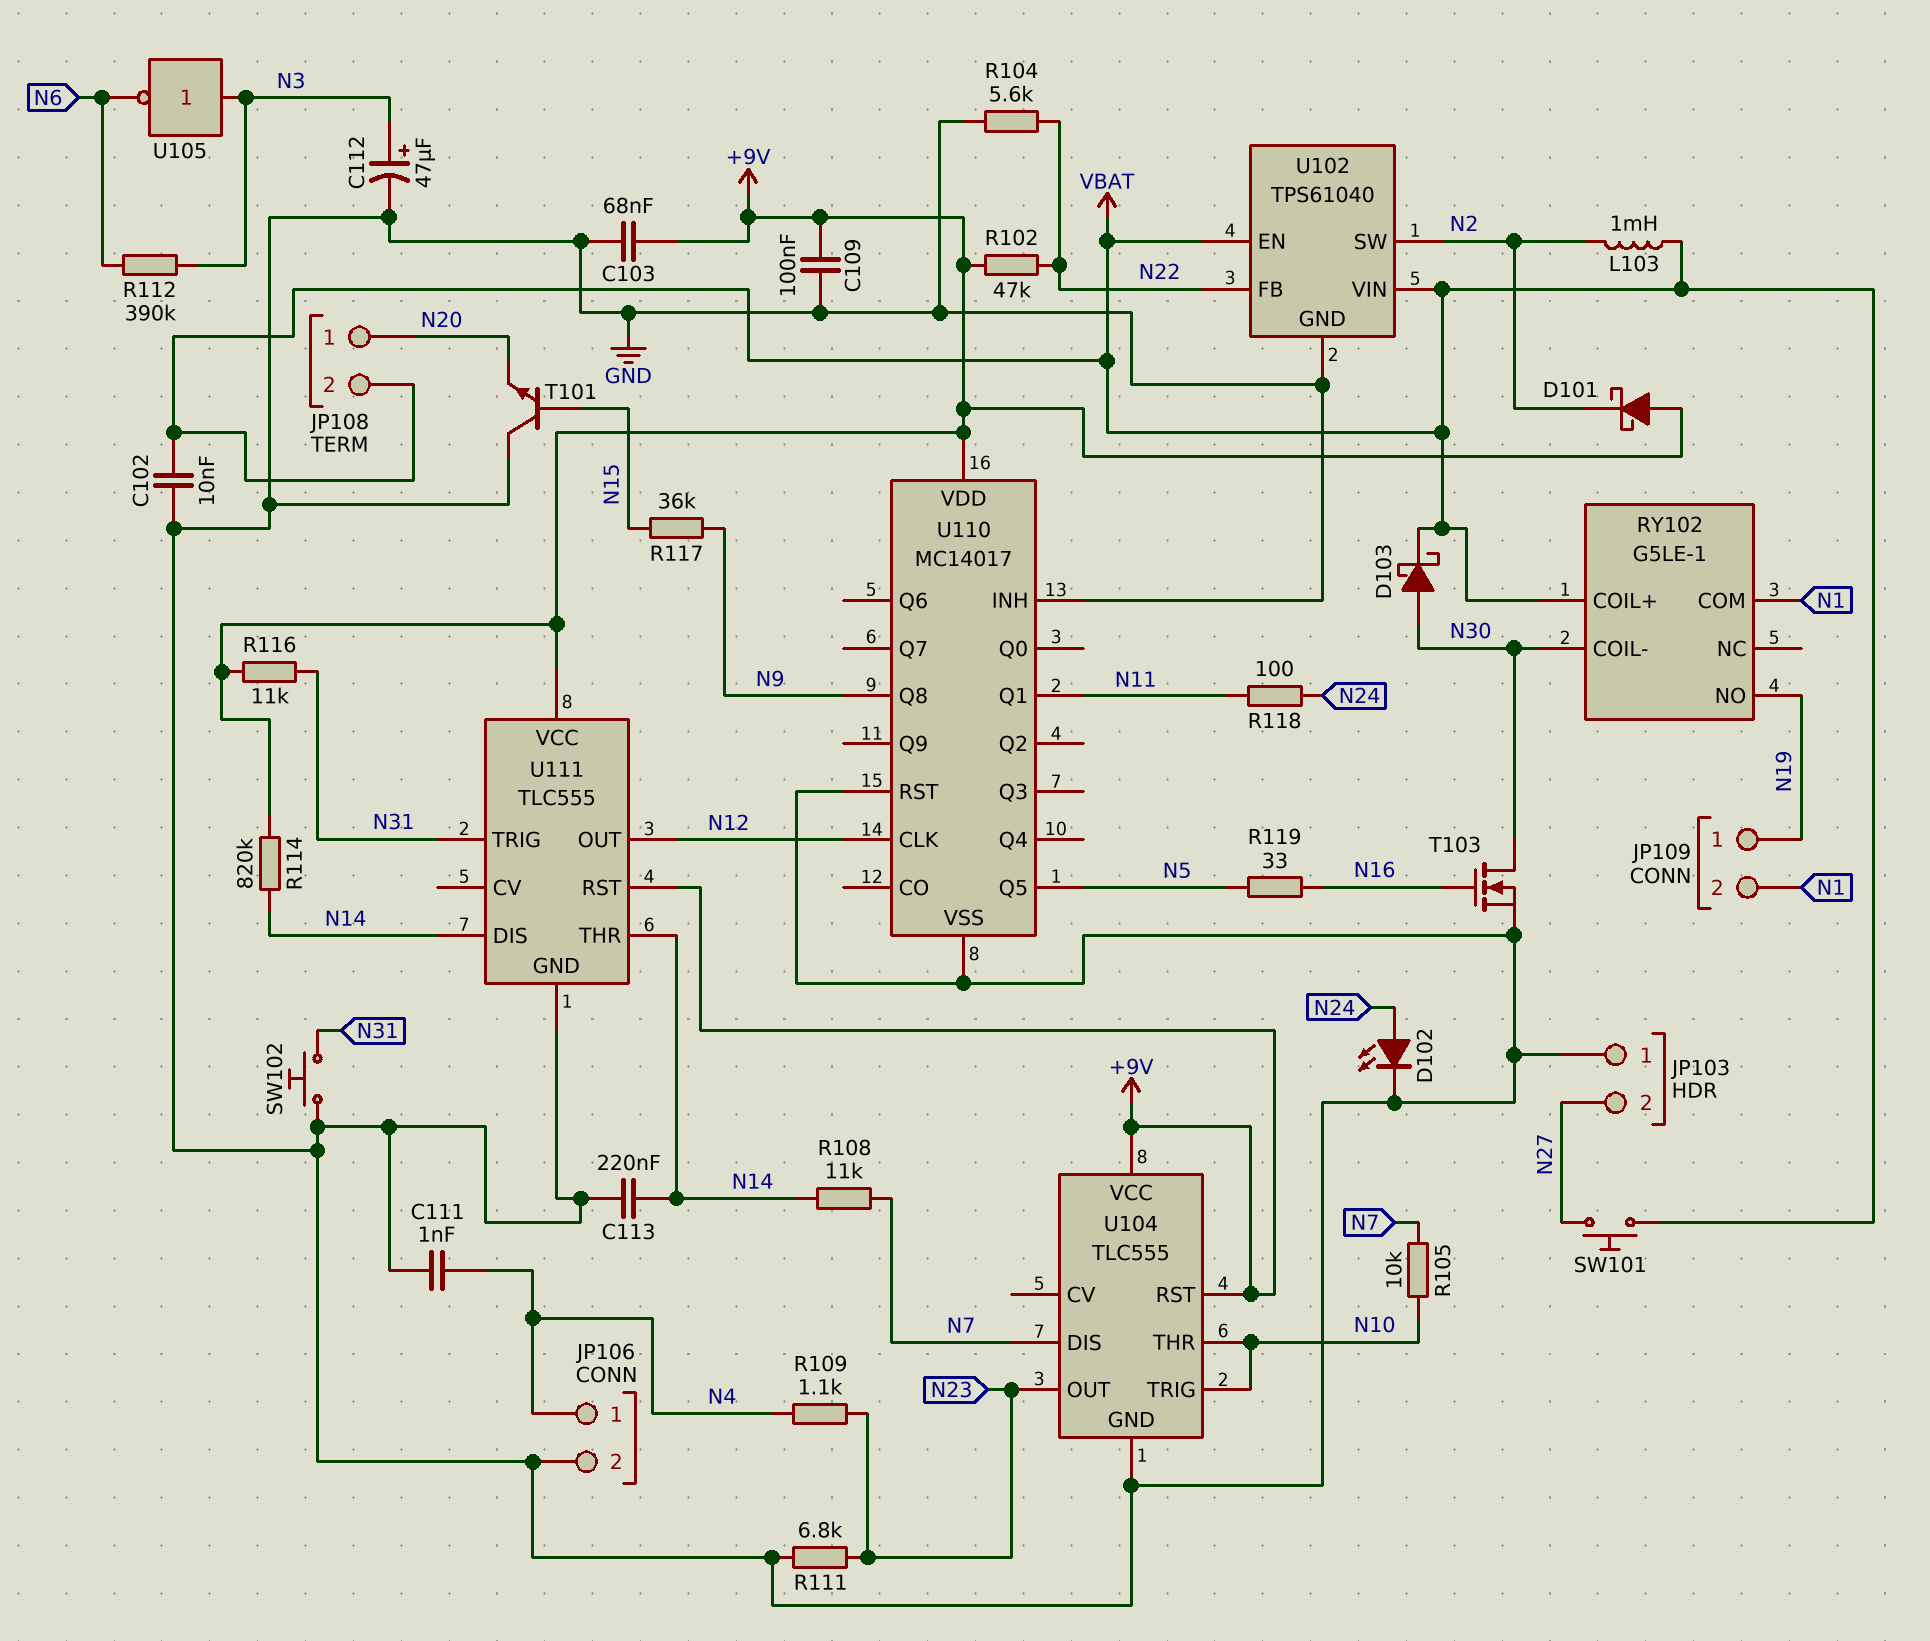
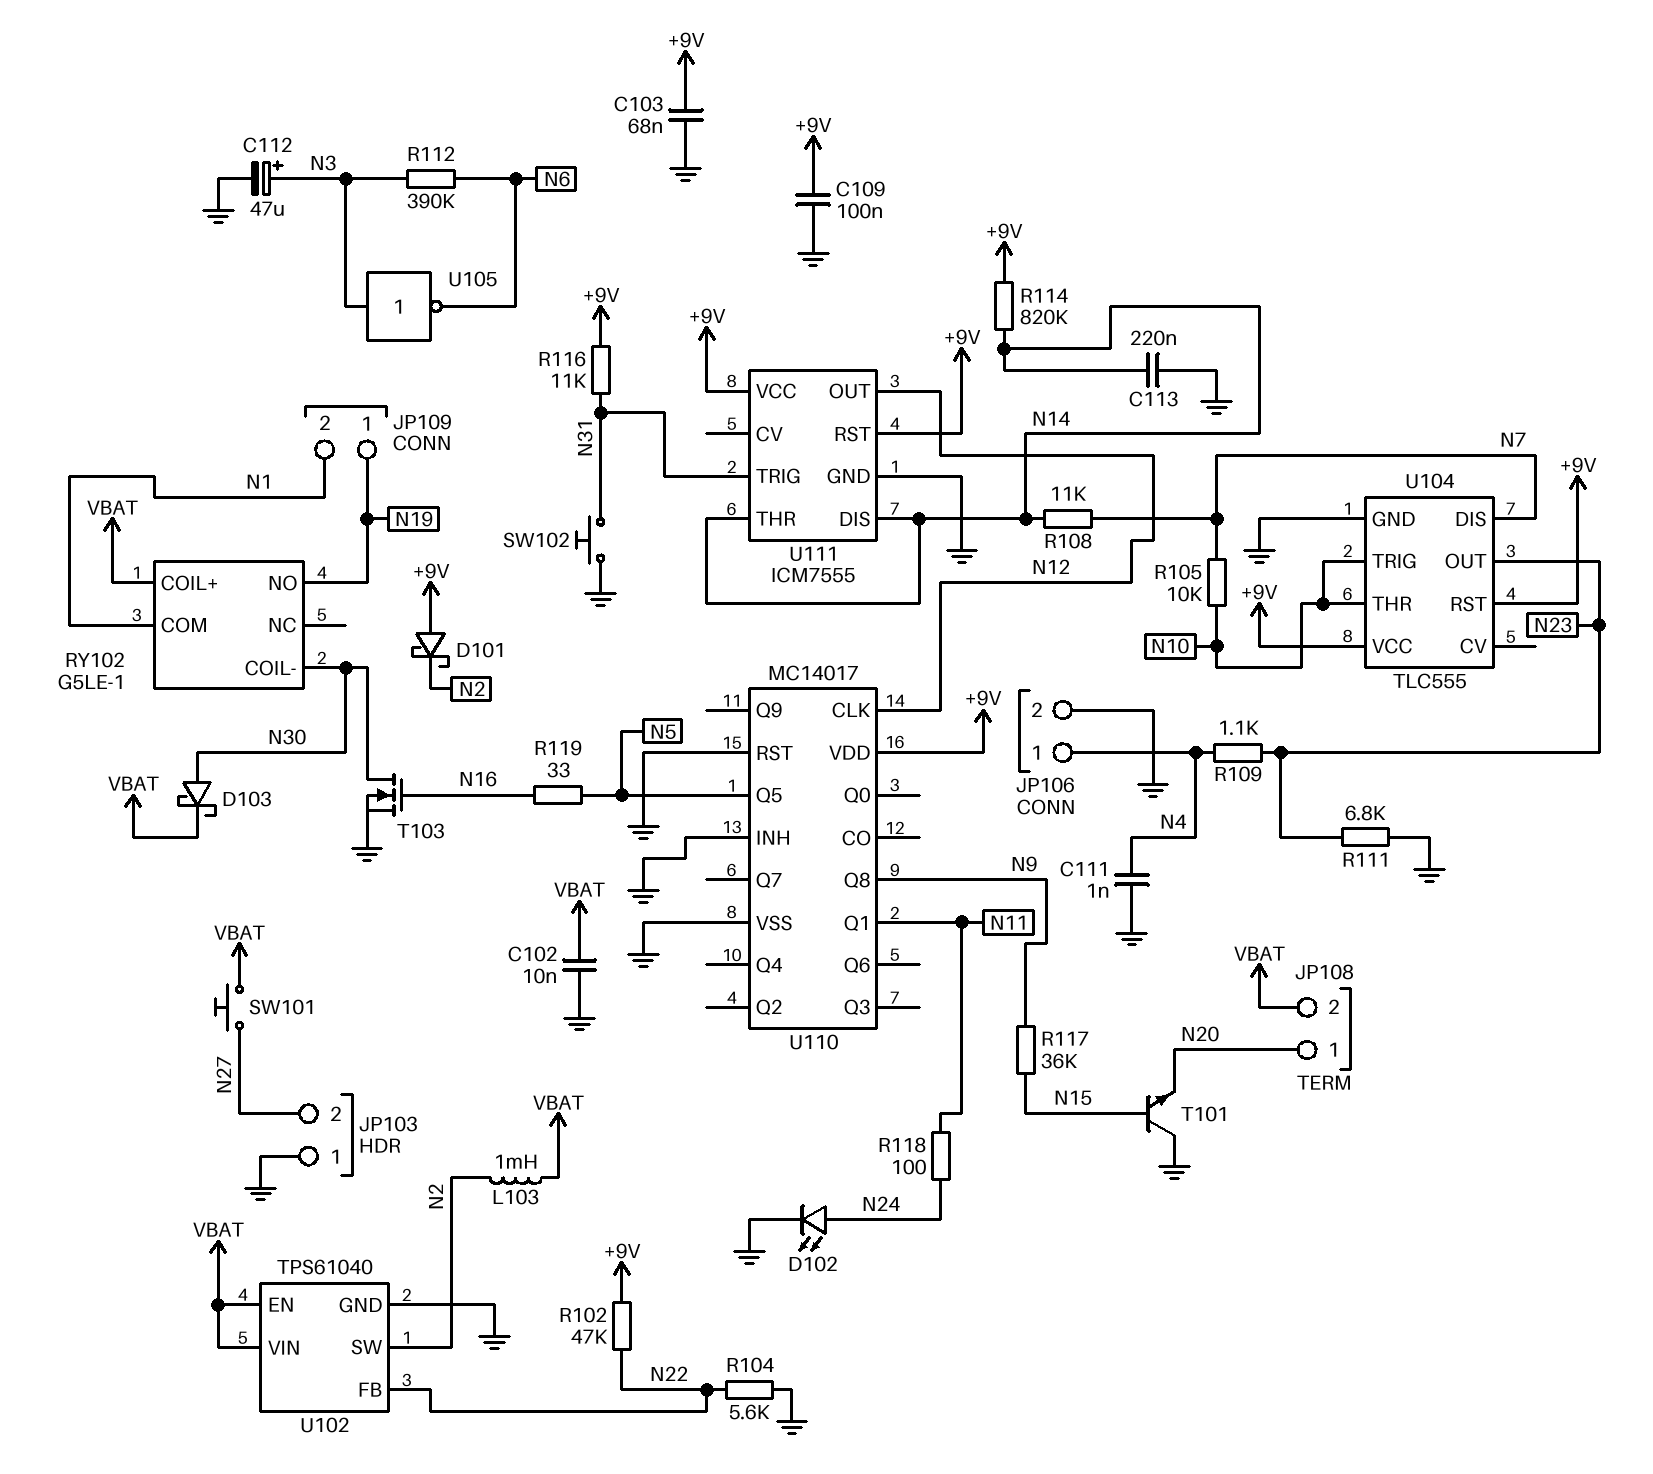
U111: TLC555 -> ICM7555

